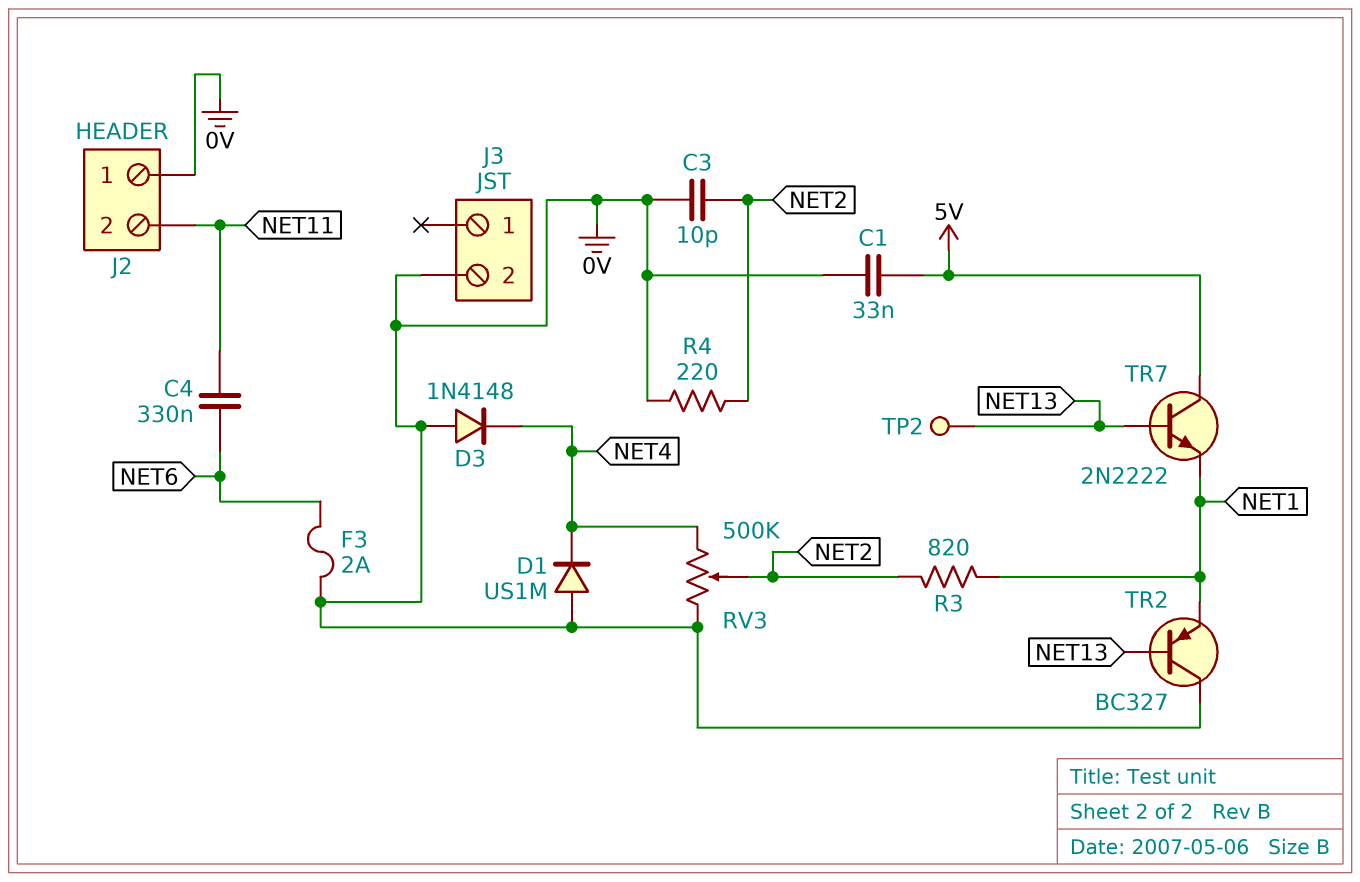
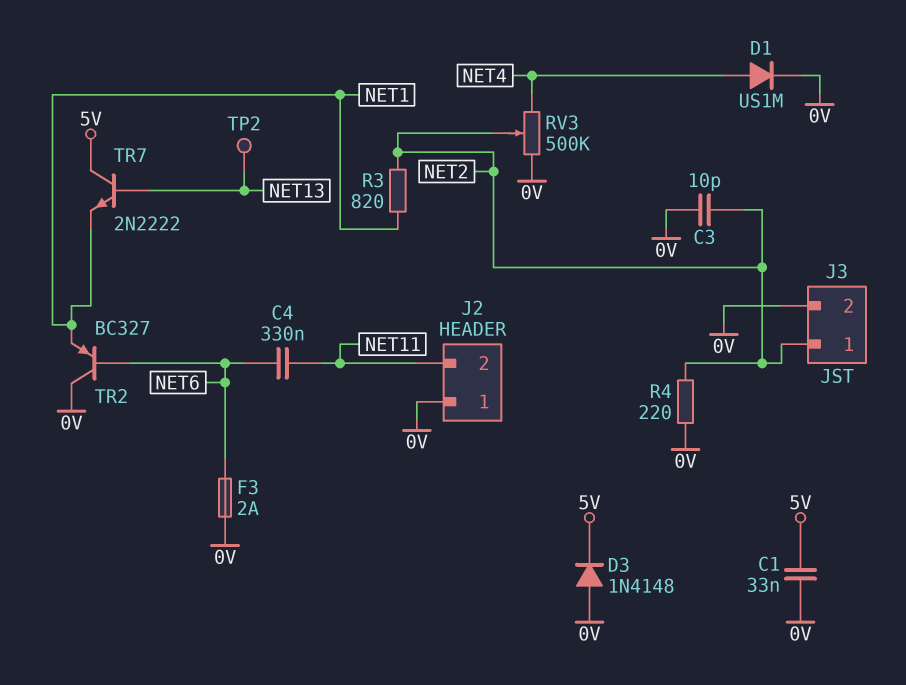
D1: diode US1M (A 0V, K NET4) -> diode US1M (A NET4, K 0V)
D3: diode 1N4148 (A 0V, K NET4) -> diode 1N4148 (A 0V, K 5V)
J3 pin 1: none -> NET2
TR2: PNP BC327 (B NET13, C 0V, E NET1) -> PNP BC327 (B NET6, C 0V, E NET1)

